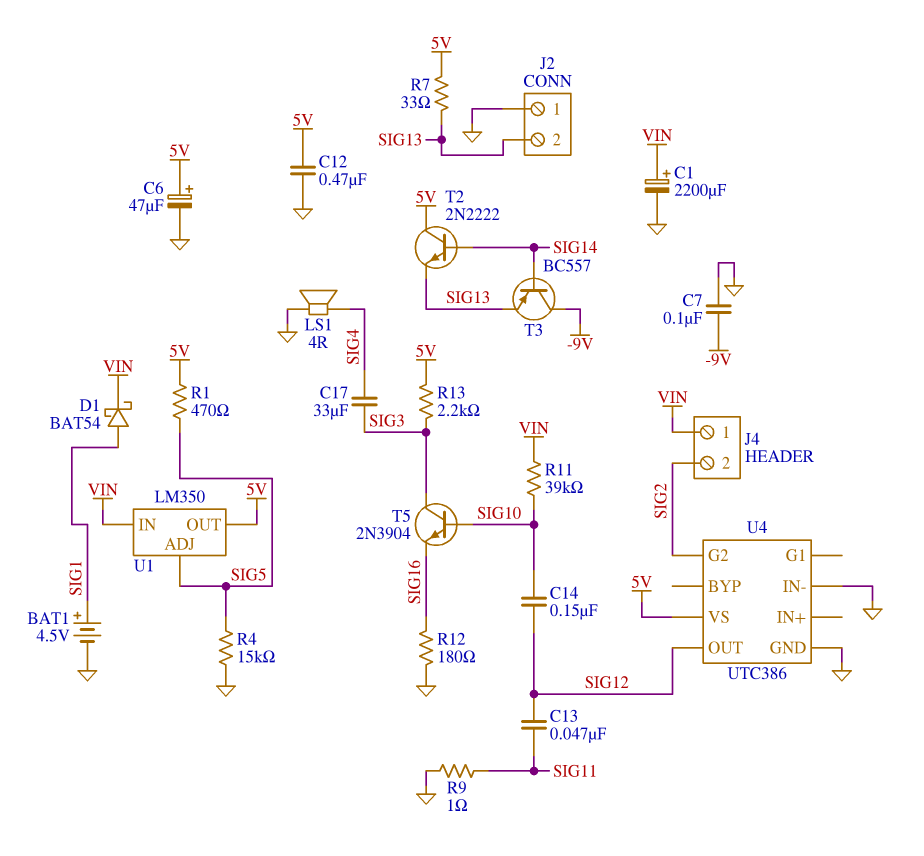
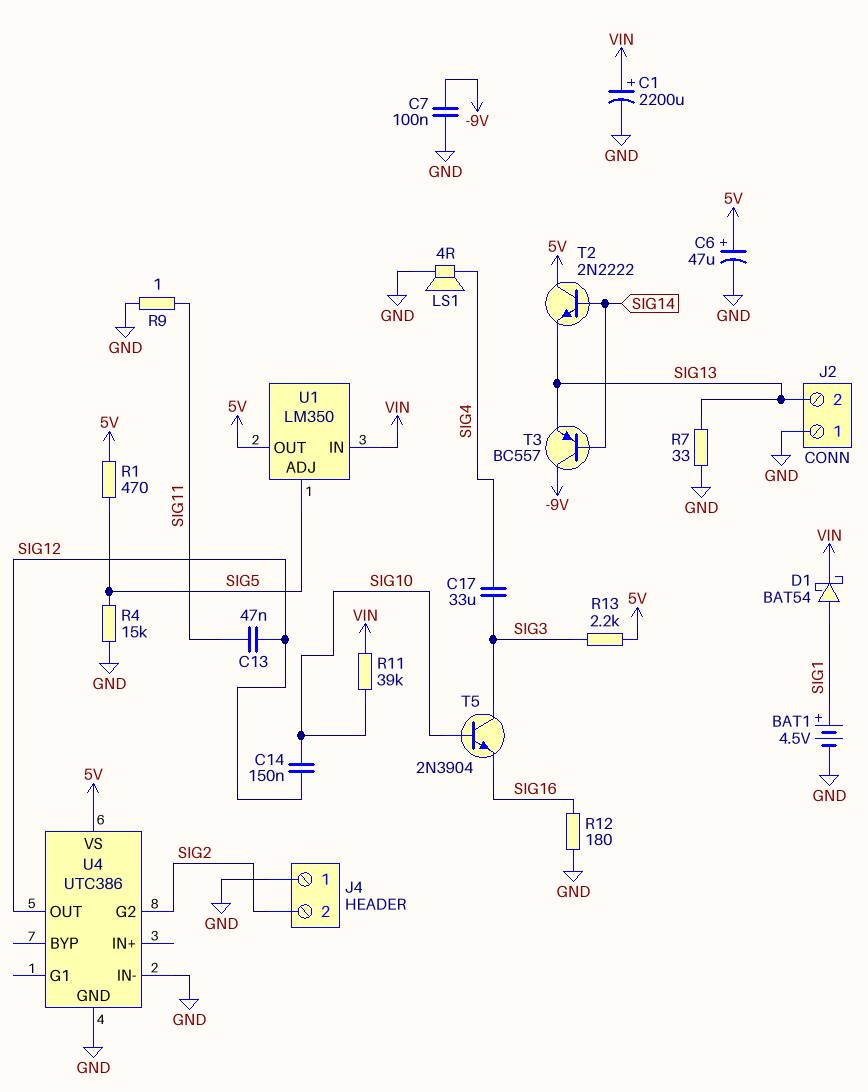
C12: 470nF (5V, GND) -> none
J4 pin 1: VIN -> GND
R7: 33 (5V, SIG13) -> 33 (GND, SIG13)

